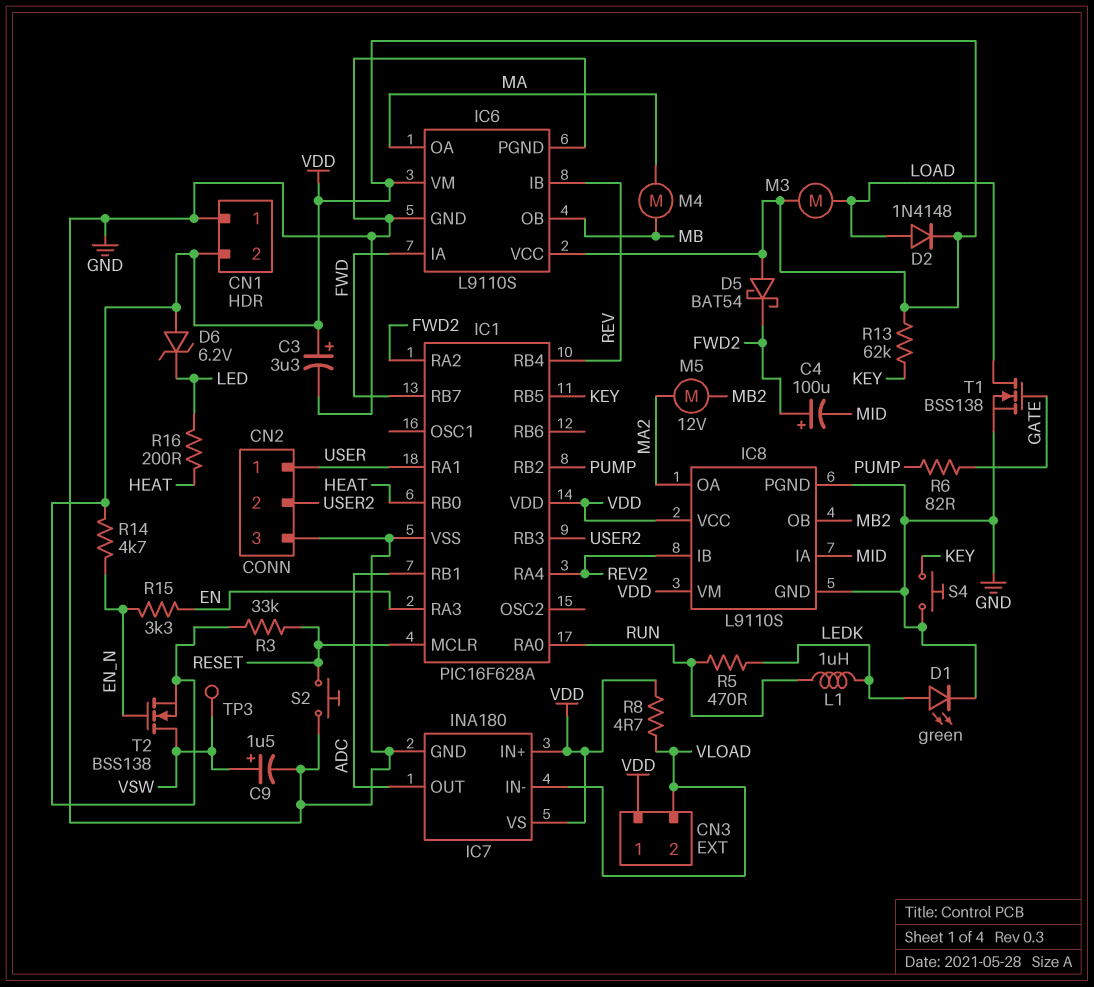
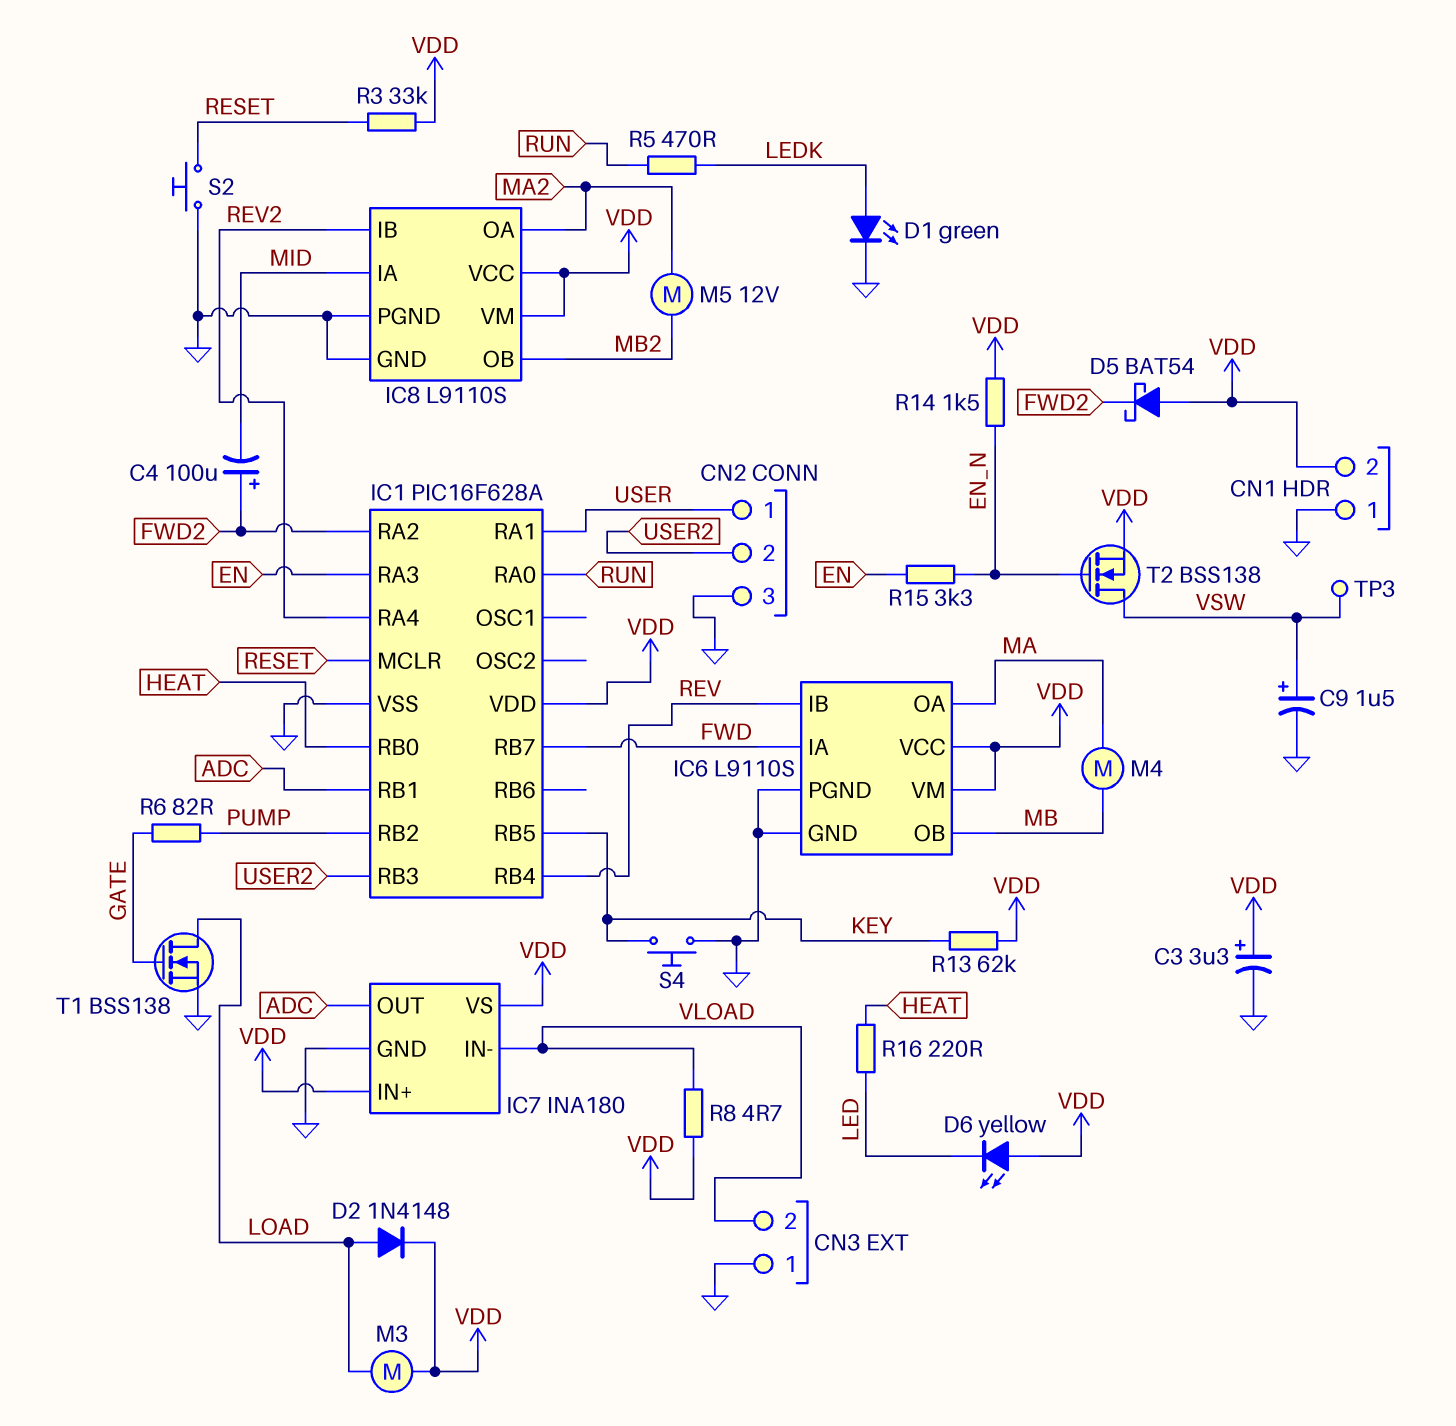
CN3 pin 1: VDD -> GND
D6: zener 6.2V (A VDD, K LED) -> LED yellow (A VDD, K LED)
L1: 1uH (LEDK, RUN) -> none
R14: 4.7k (EN_N, VDD) -> 1.5k (EN_N, VDD)
R16: 200 (HEAT, LED) -> 220 (HEAT, LED)

